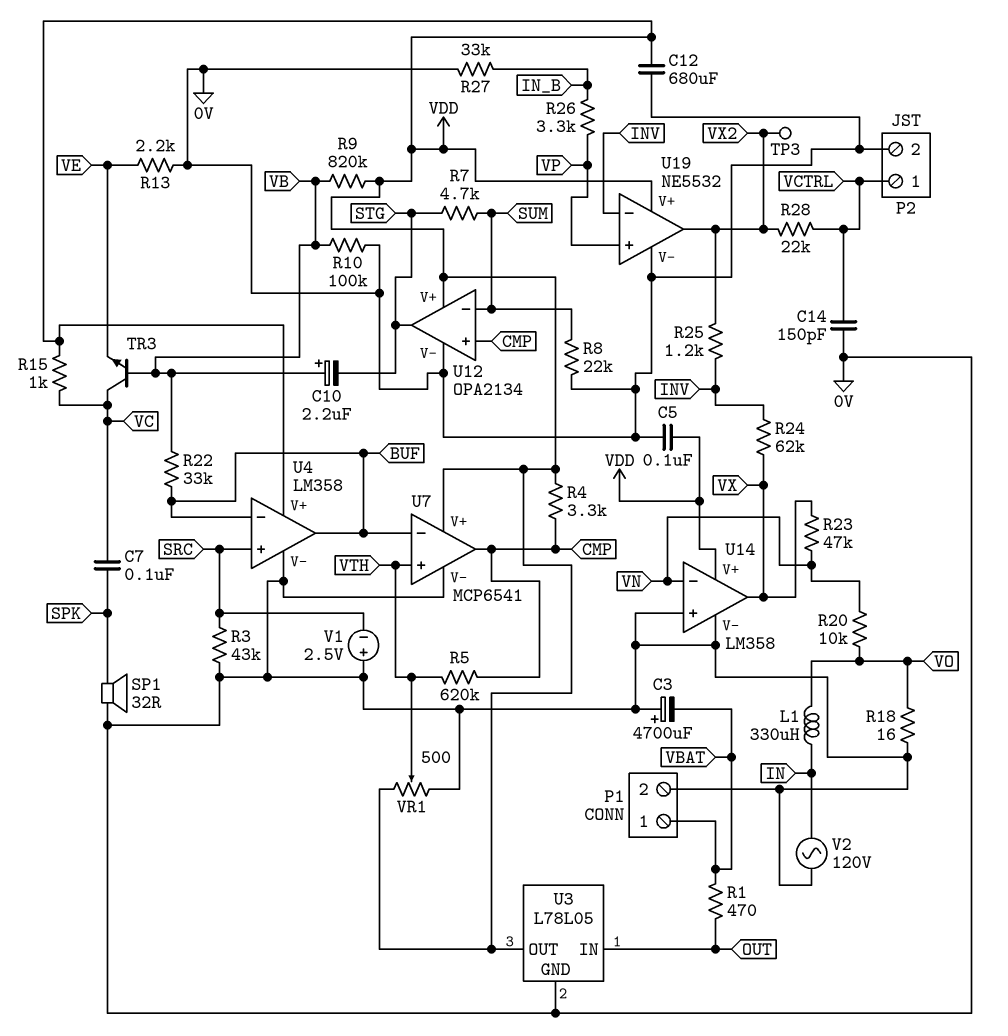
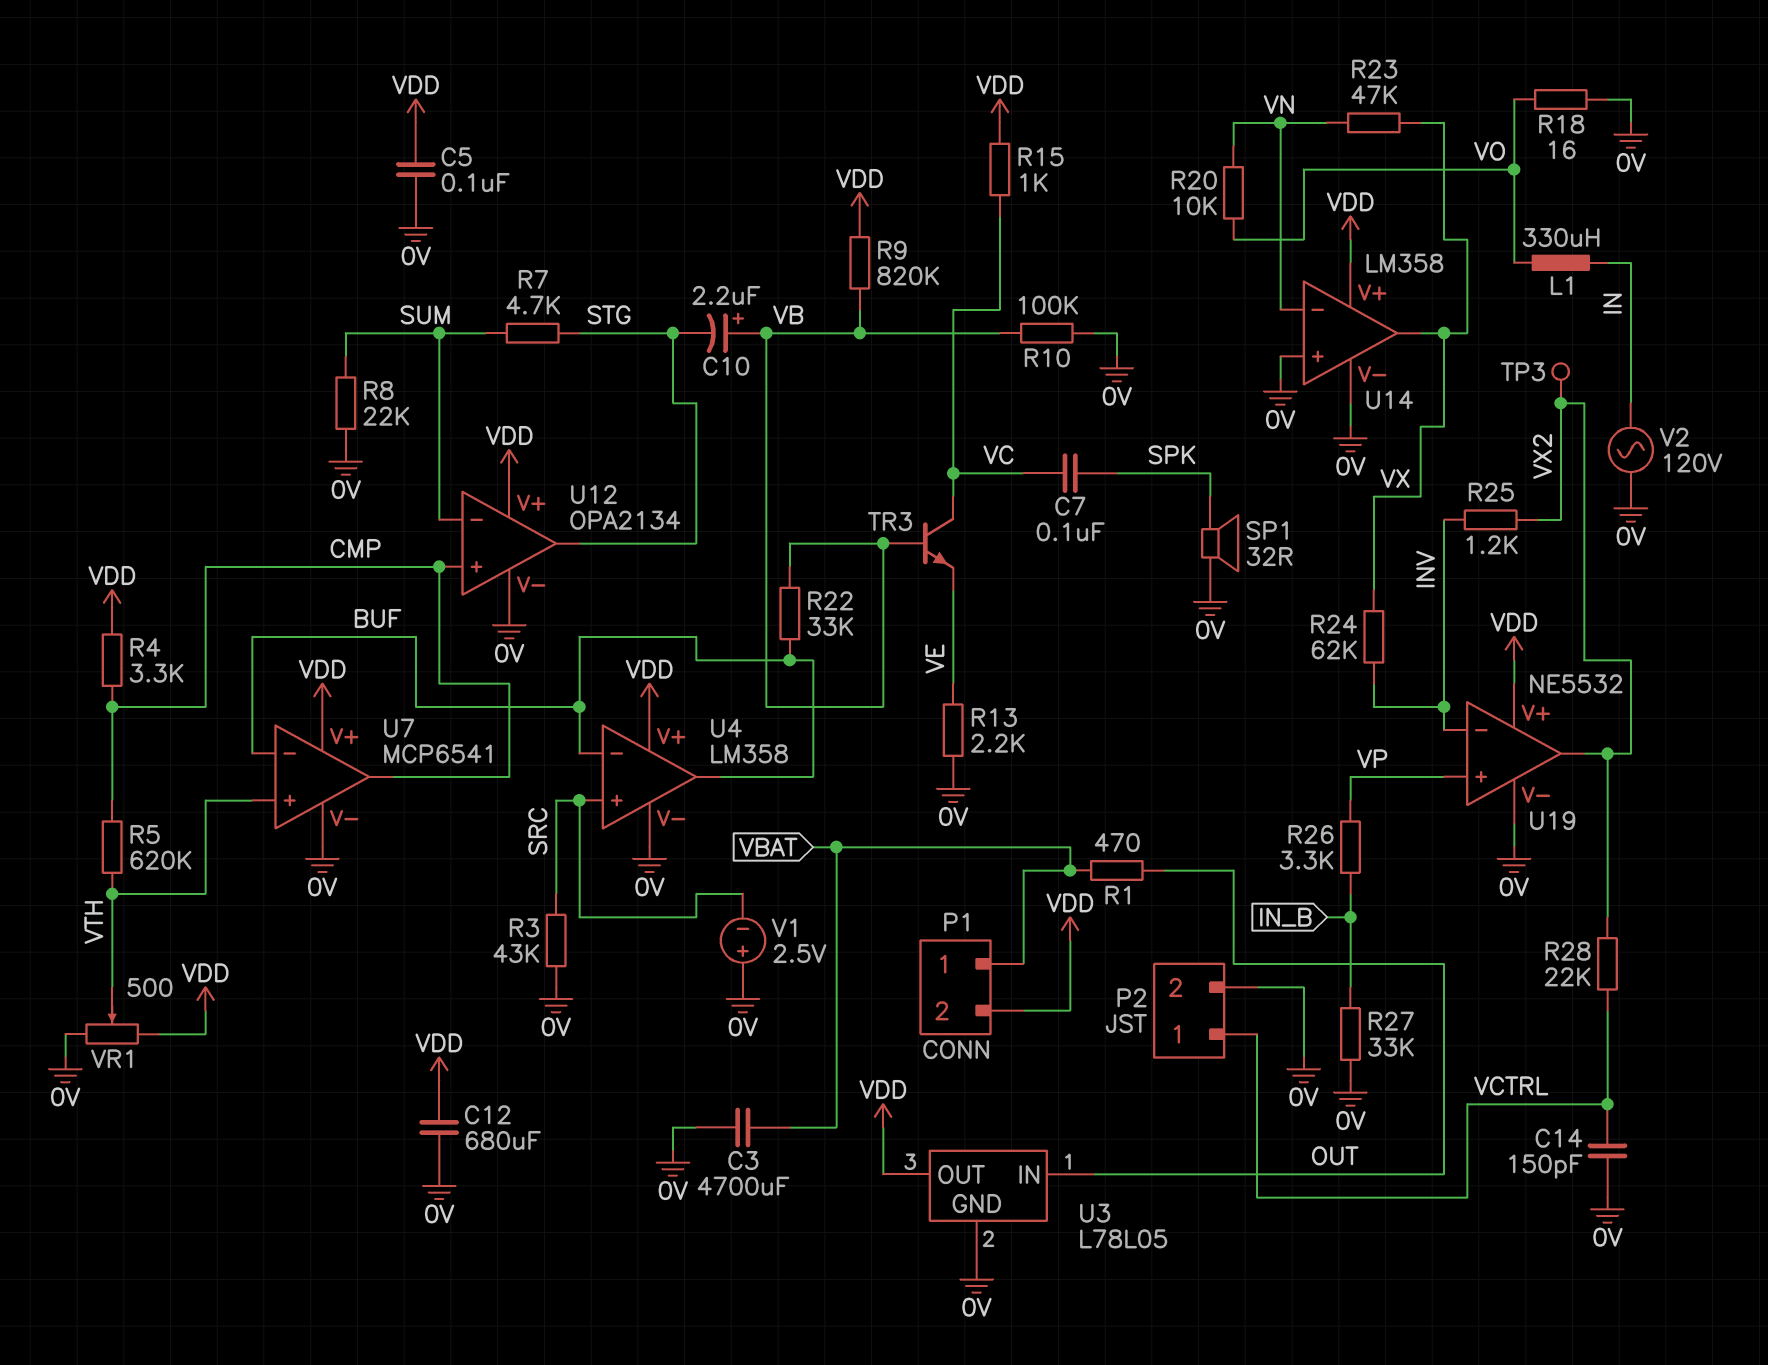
C3: 4700uF (plus 0V, minus VBAT) -> 4700uF (0V, VBAT)
P1 pin 2: 0V -> VDD

